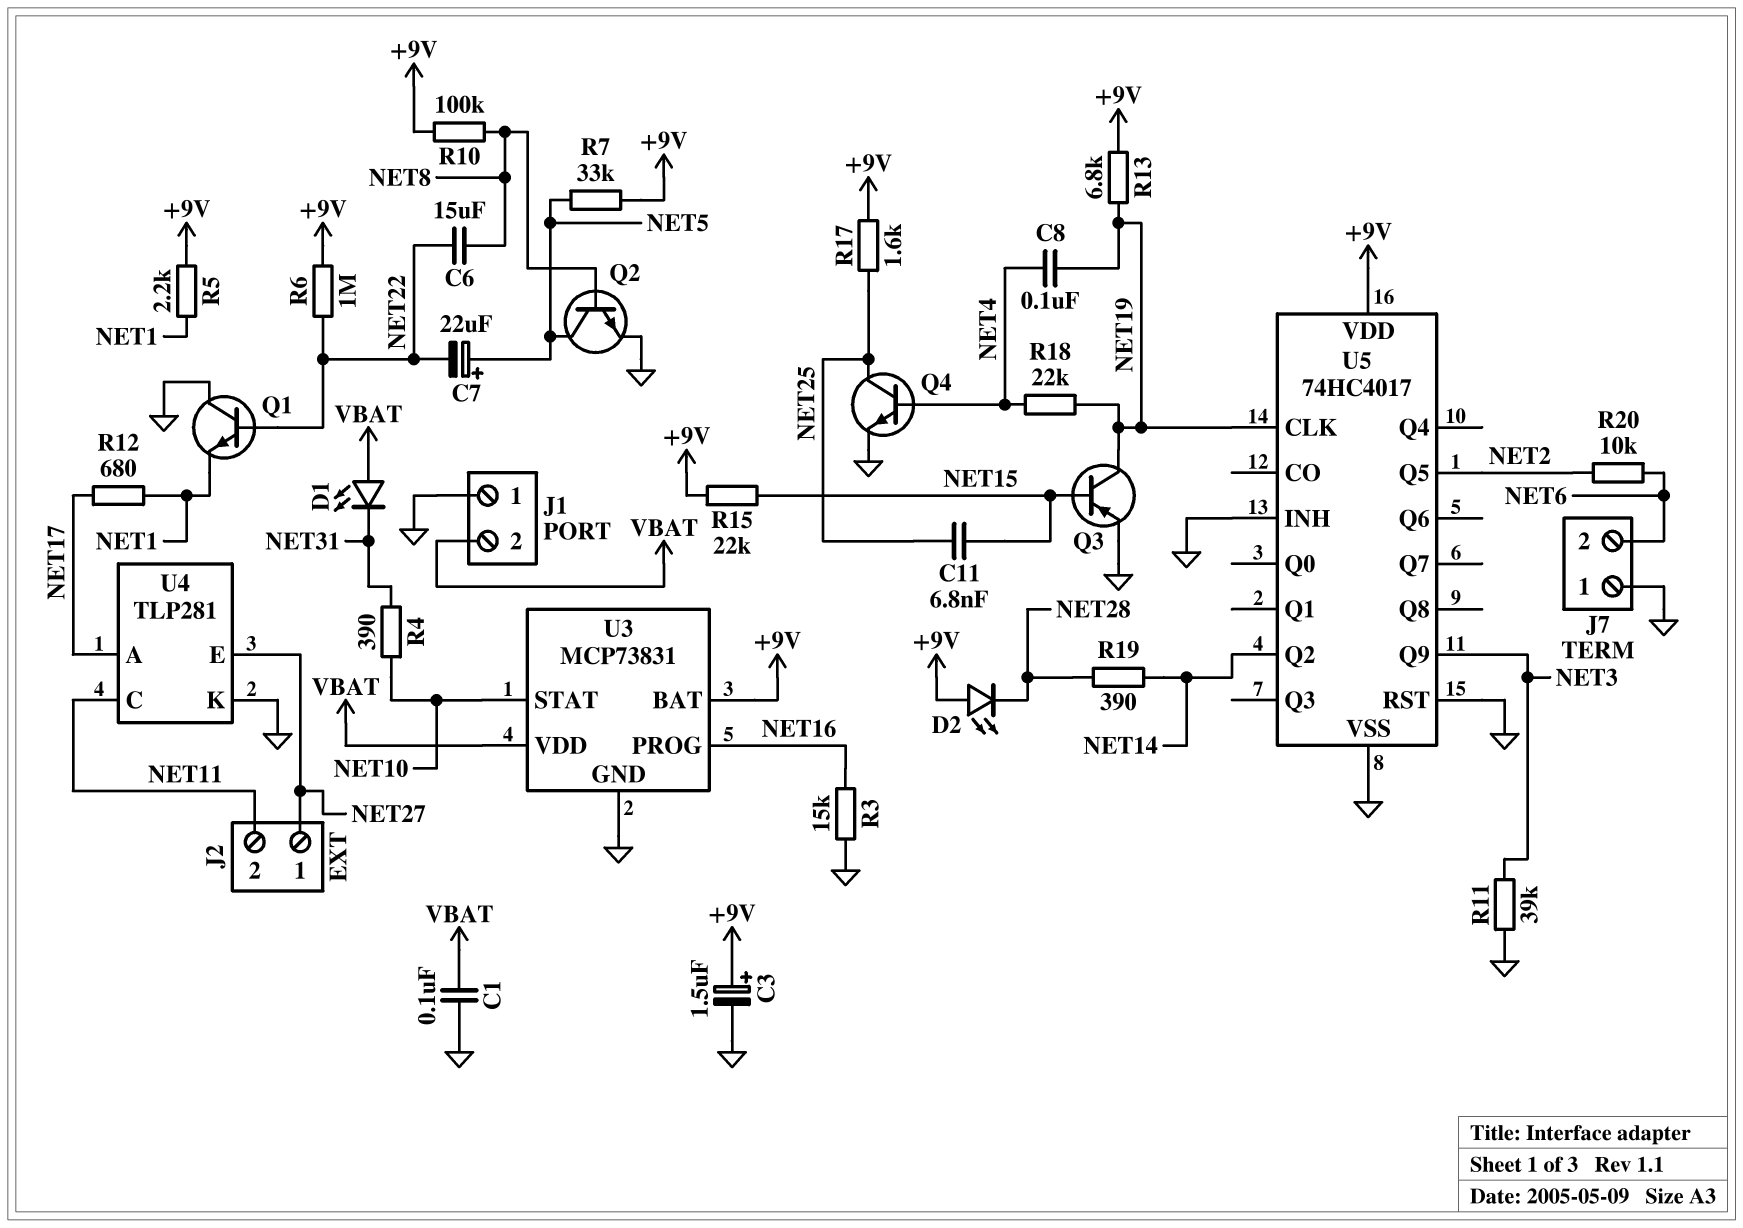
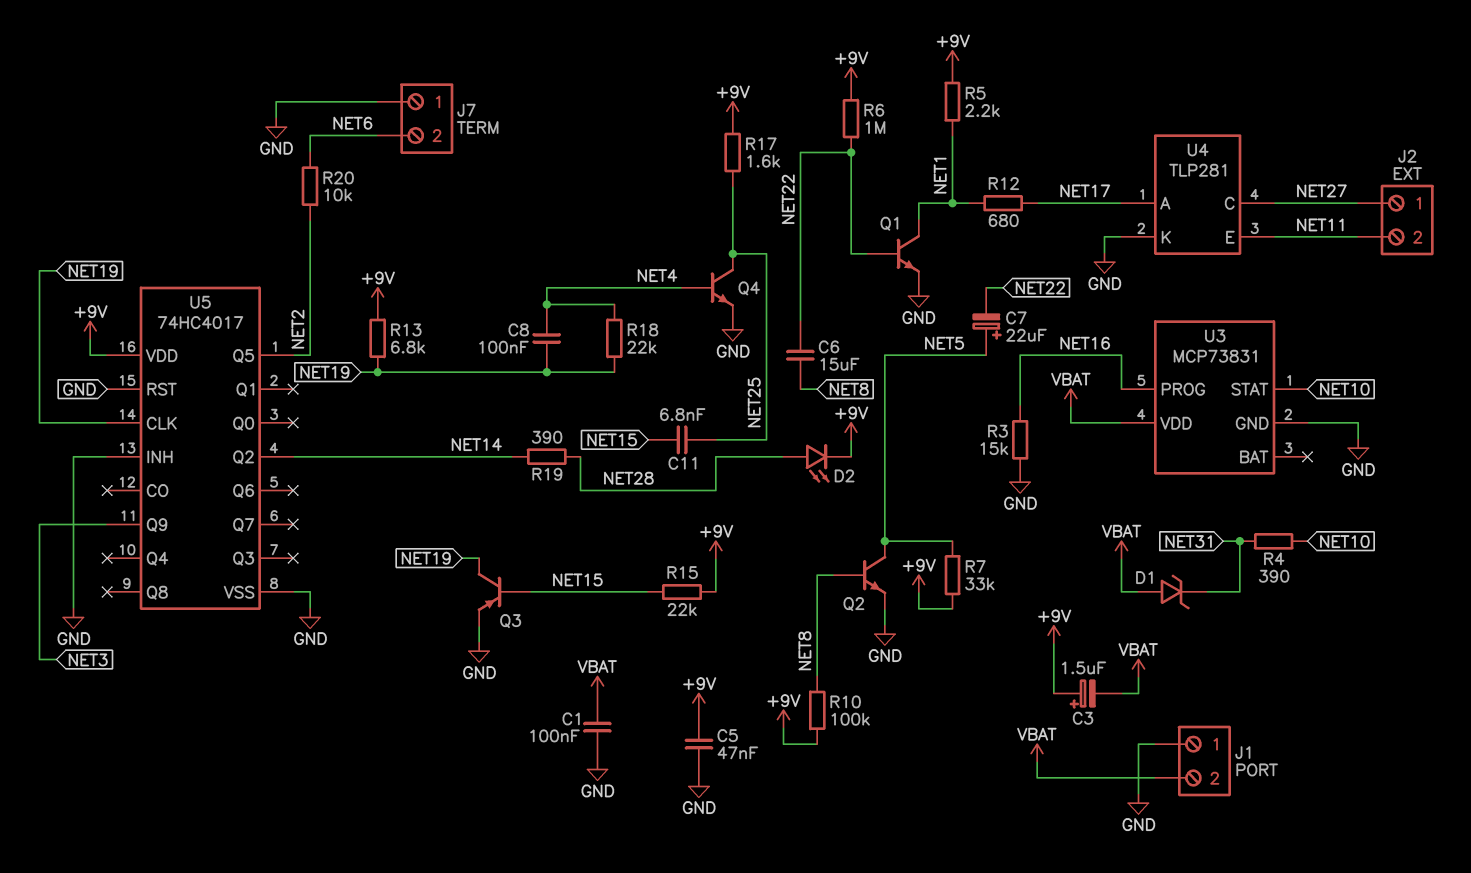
C3: 1.5uF (plus +9V, minus GND) -> 1.5uF (plus +9V, minus VBAT)
C5: none -> 47nF (+9V, GND)
D1: LED (A VBAT, K NET31) -> zener (A VBAT, K NET31)
D2: LED (A +9V, K NET28) -> LED (A NET28, K +9V)
Q1: NPN (B NET22, C GND, E NET1) -> NPN (B NET22, C NET1, E GND)
R11: 39k (GND, NET3) -> none
U3 pin BAT: +9V -> none
U4 pin C: NET11 -> NET27
U4 pin E: NET27 -> NET11

